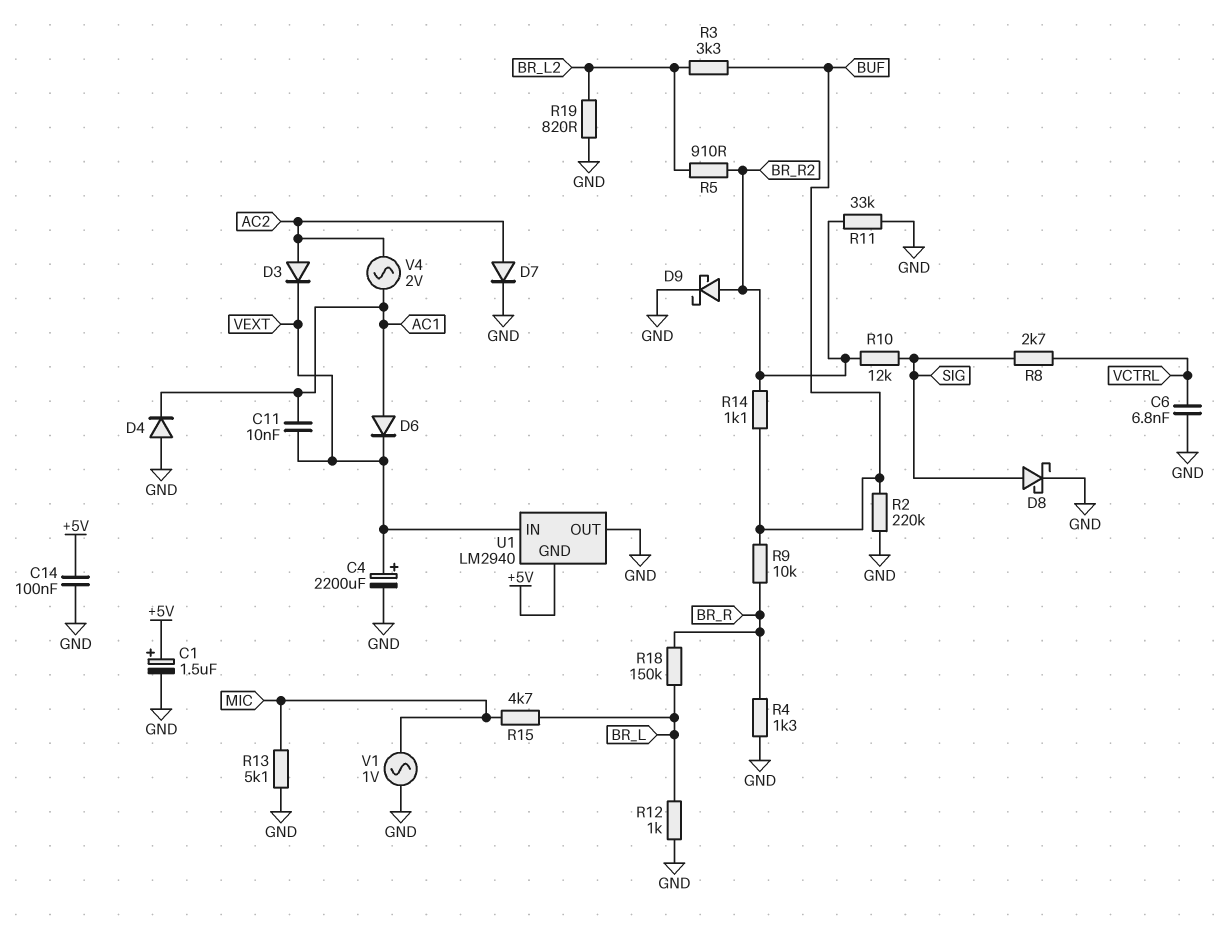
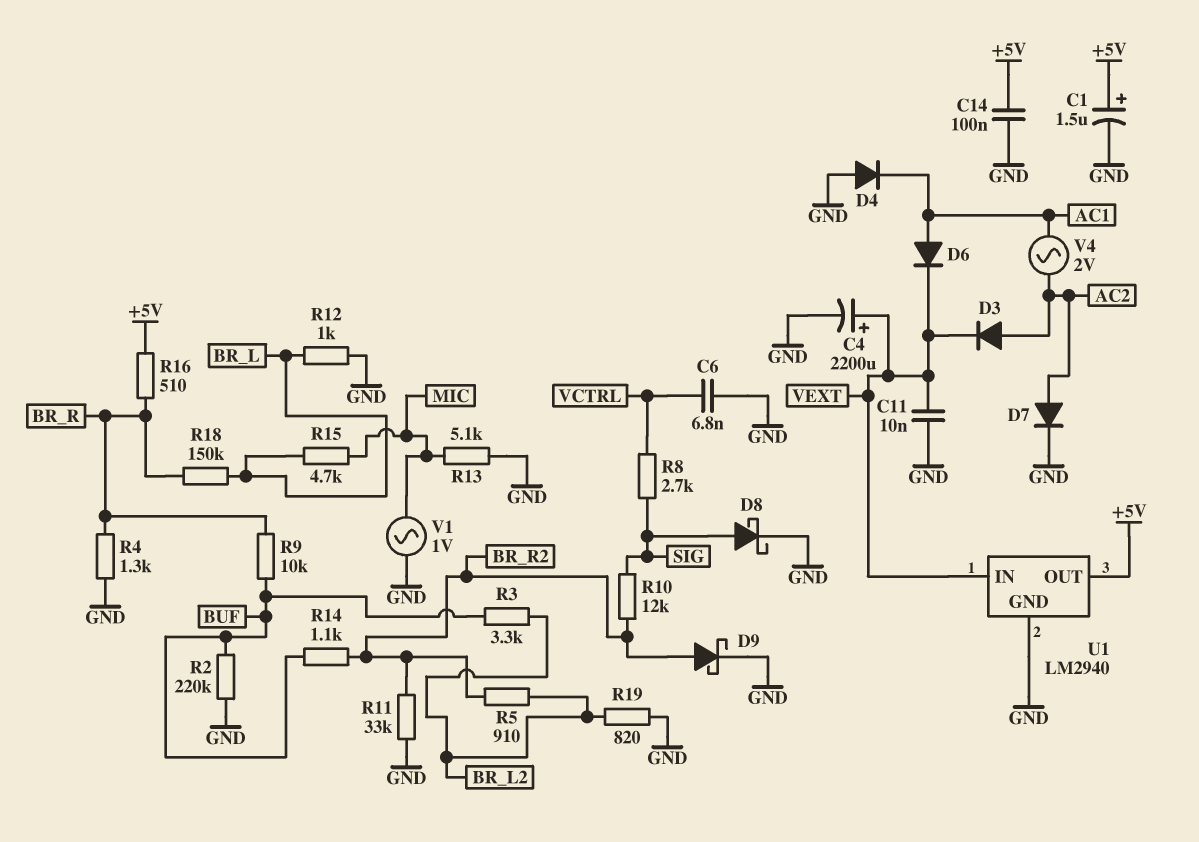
C11: 10nF (AC1, VEXT) -> 10nF (GND, VEXT)
R16: none -> 510 (+5V, BR_R)
U1 pin GND: +5V -> GND
U1 pin OUT: GND -> +5V

